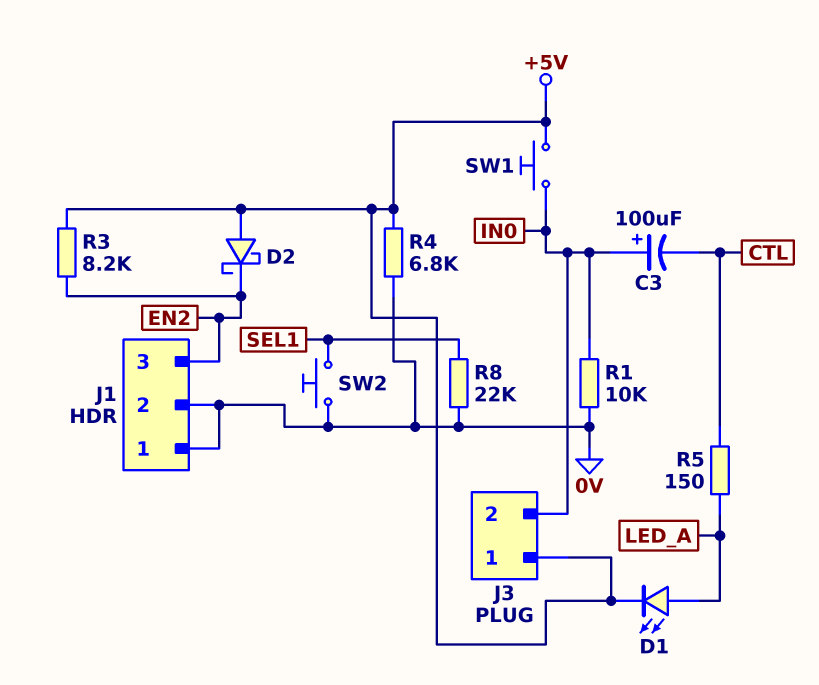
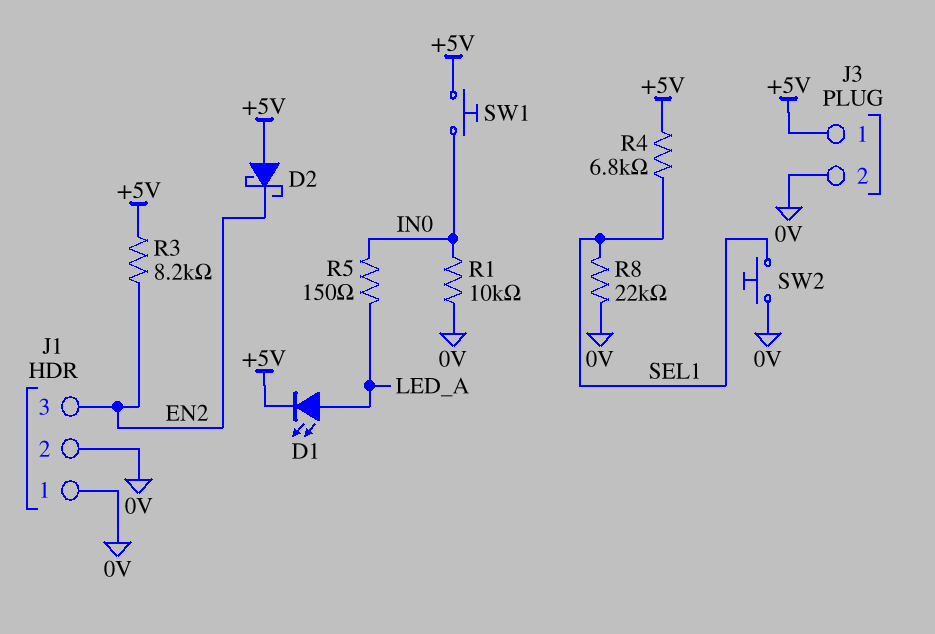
C3: 100uF (plus IN0, minus CTL) -> none
J3 pin 2: IN0 -> 0V
R4: 6.8k (+5V, 0V) -> 6.8k (+5V, SEL1)
R5: 150 (CTL, LED_A) -> 150 (IN0, LED_A)

